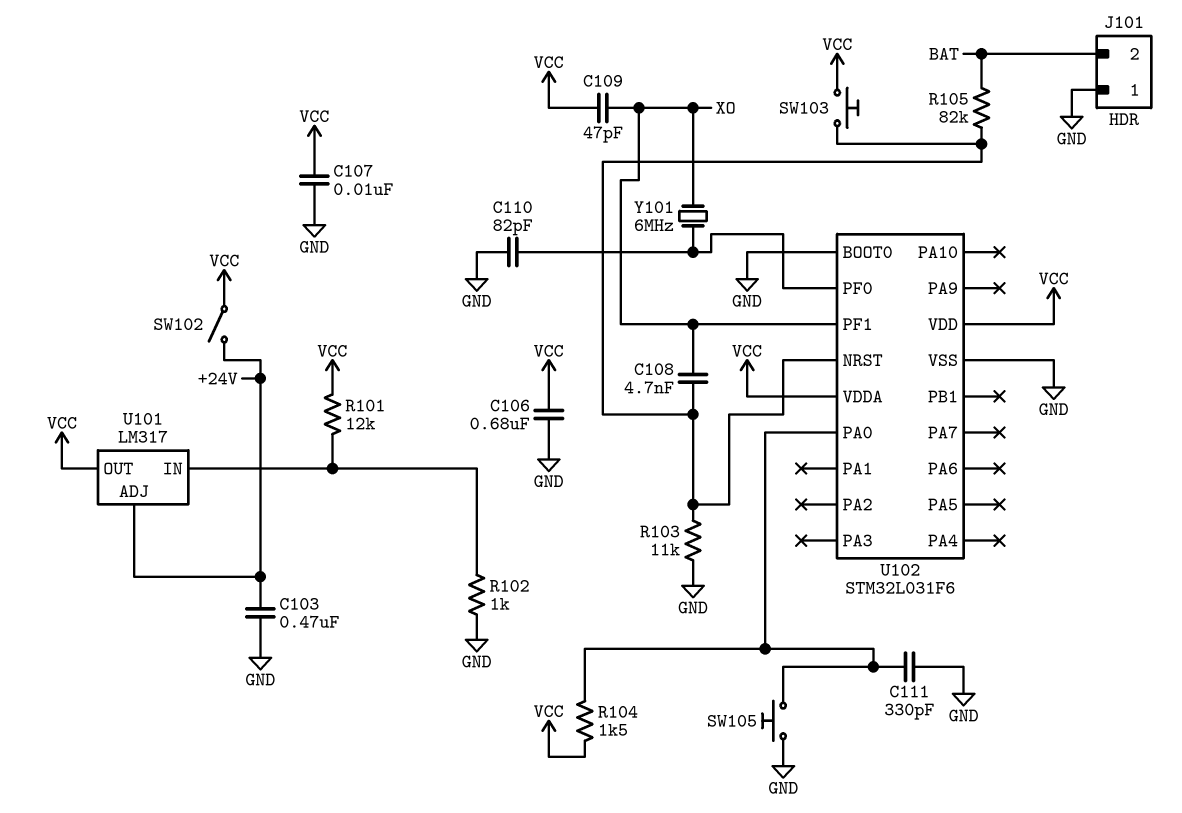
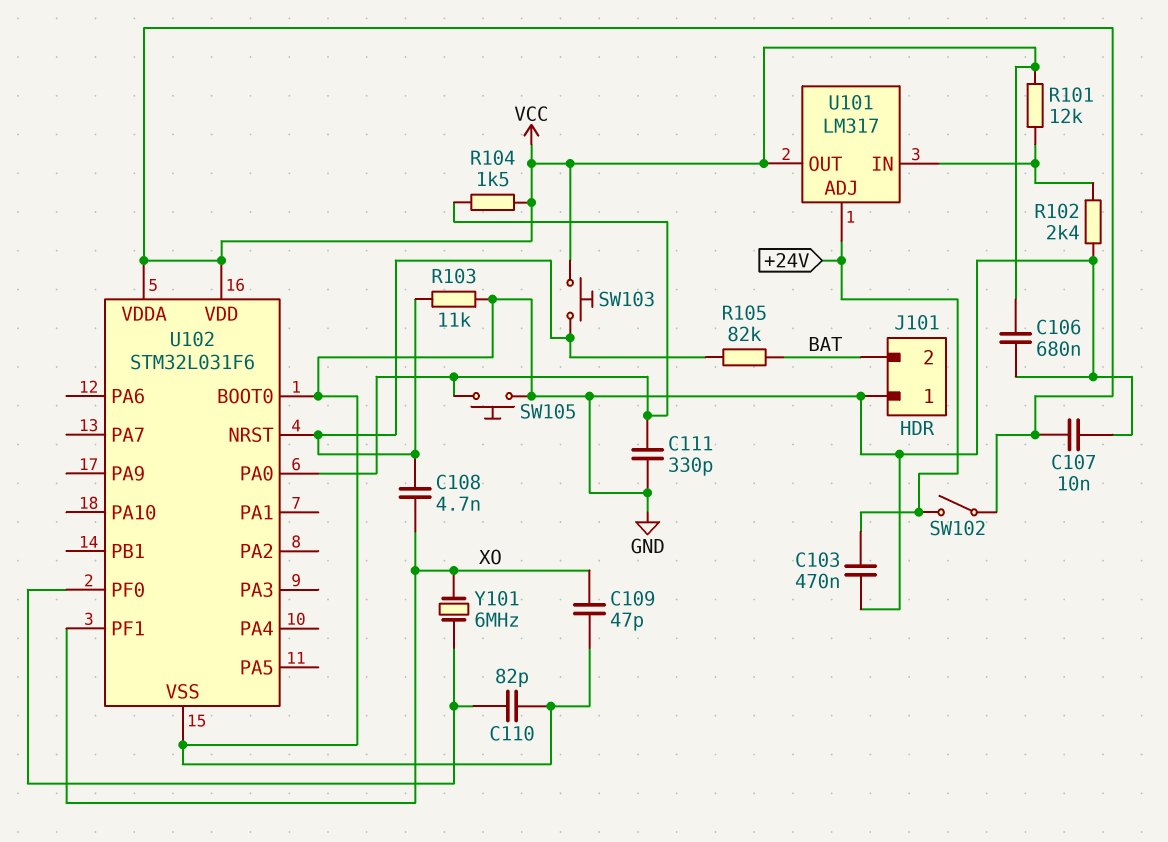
C109: 47pF (VCC, XO) -> 47pF (GND, XO)
R102: 1k (GND, U101/IN) -> 2.4k (GND, U101/IN)

